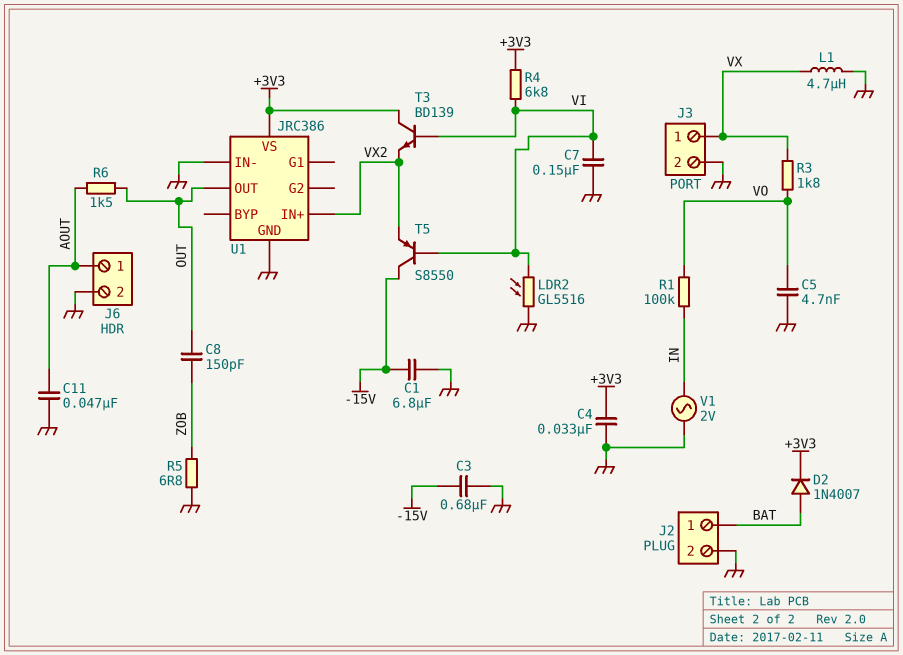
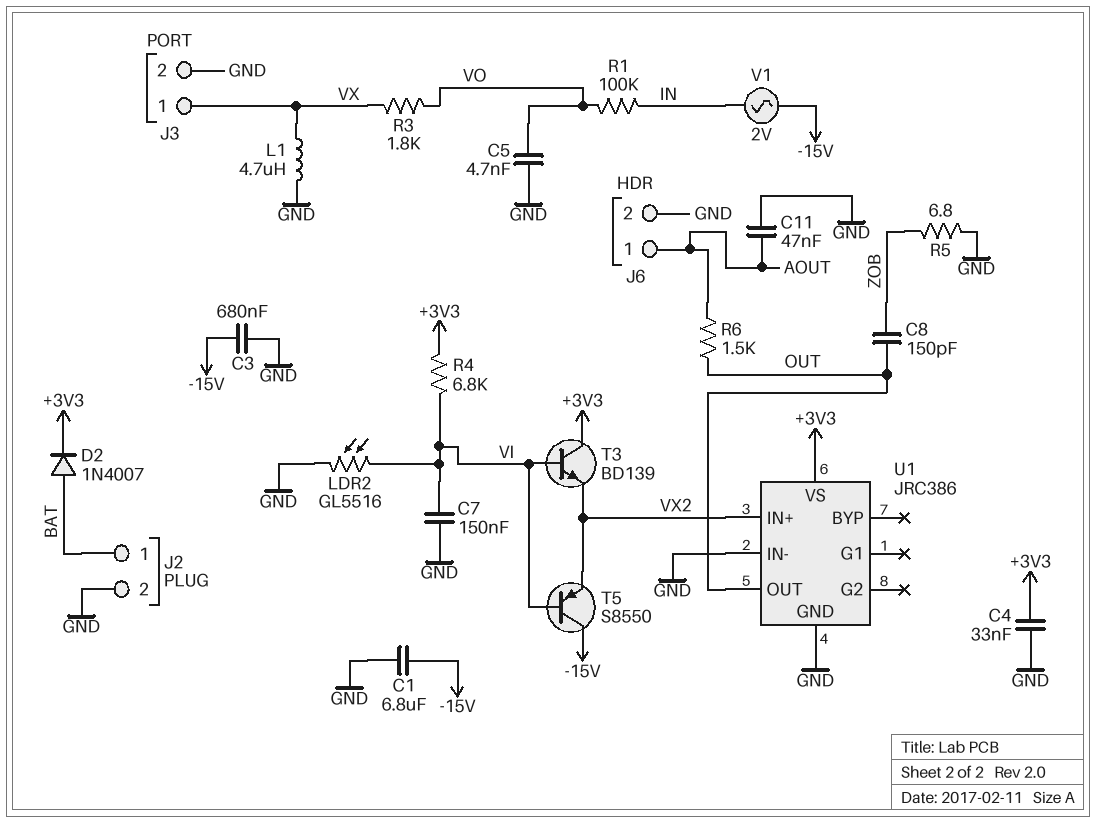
V1: AC 2V (GND, IN) -> AC 2V (-15V, IN)

